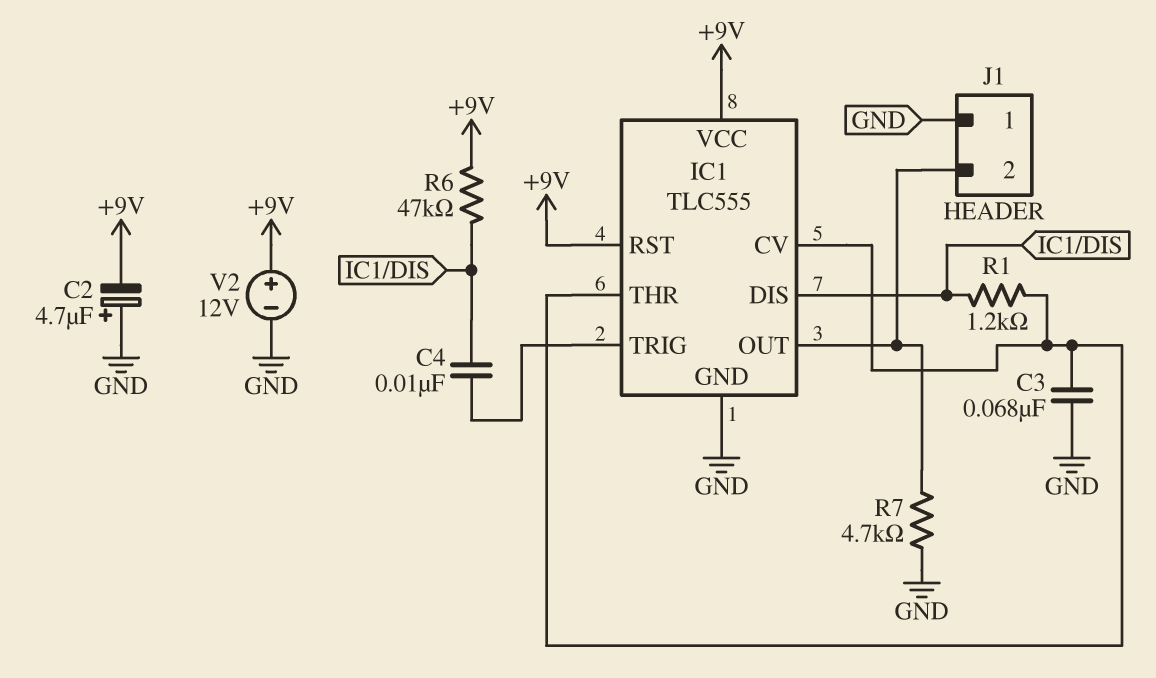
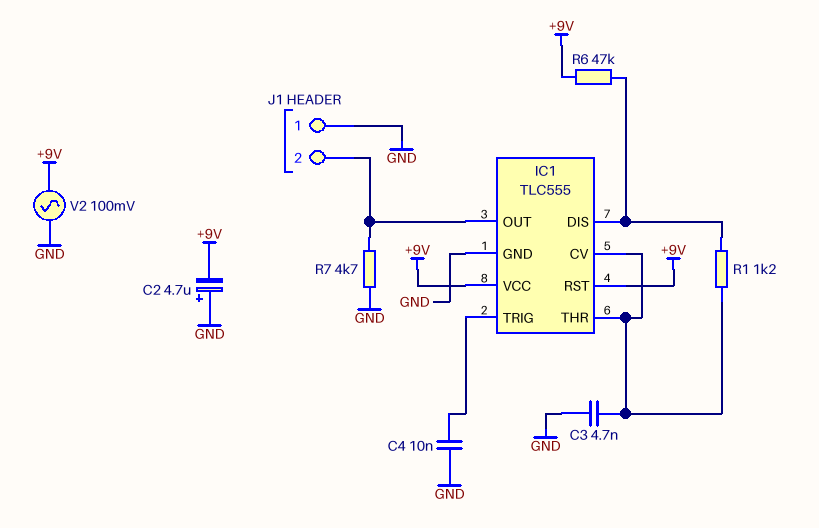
C3: 68nF (GND, IC1/CV) -> 4.7nF (GND, IC1/CV)
C4: 10nF (IC1/DIS, IC1/TRIG) -> 10nF (GND, IC1/TRIG)
V2: 12V (plus +9V, minus GND) -> AC 100mV (+9V, GND)

